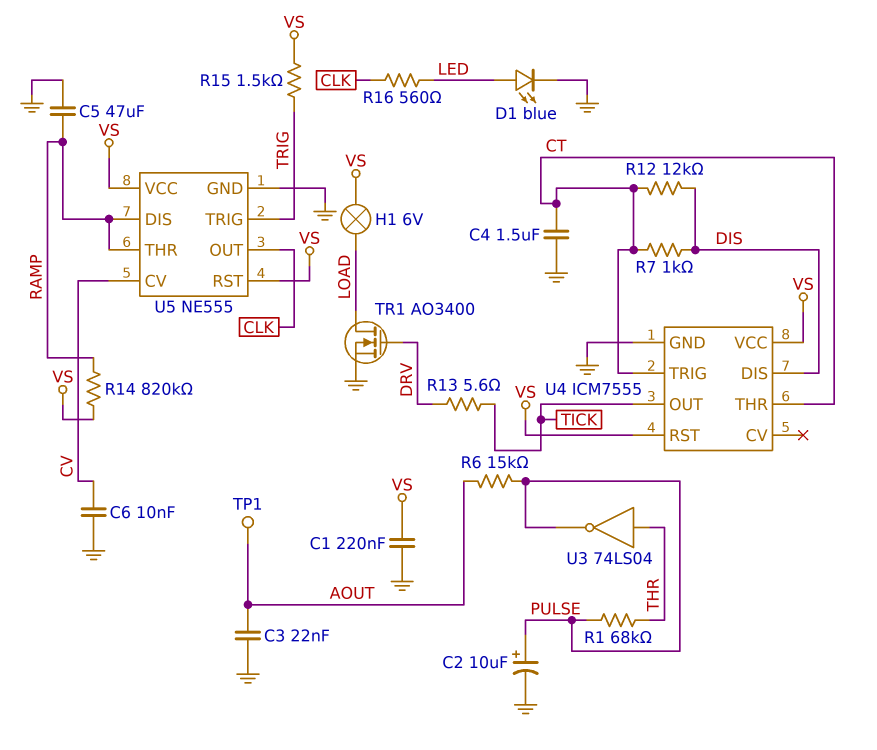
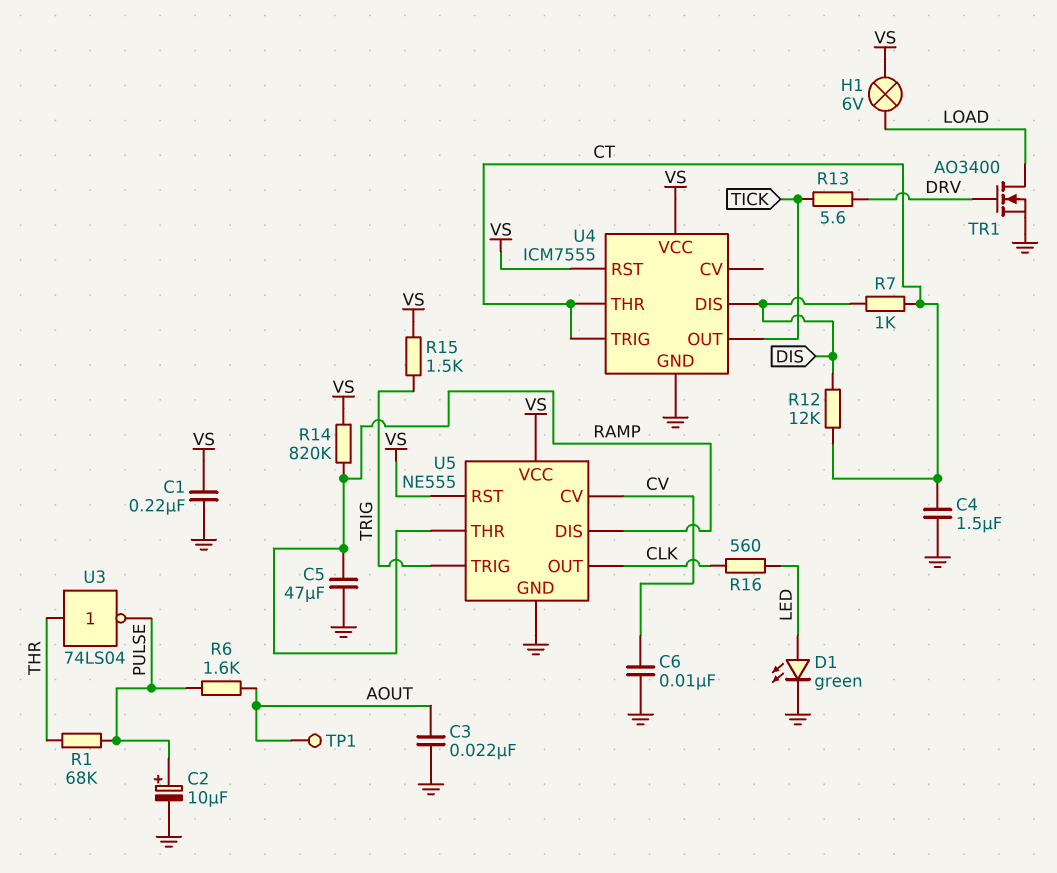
D1: LED blue (A LED, K GND) -> LED green (A LED, K GND)
R6: 15k (AOUT, PULSE) -> 1.6k (AOUT, PULSE)

